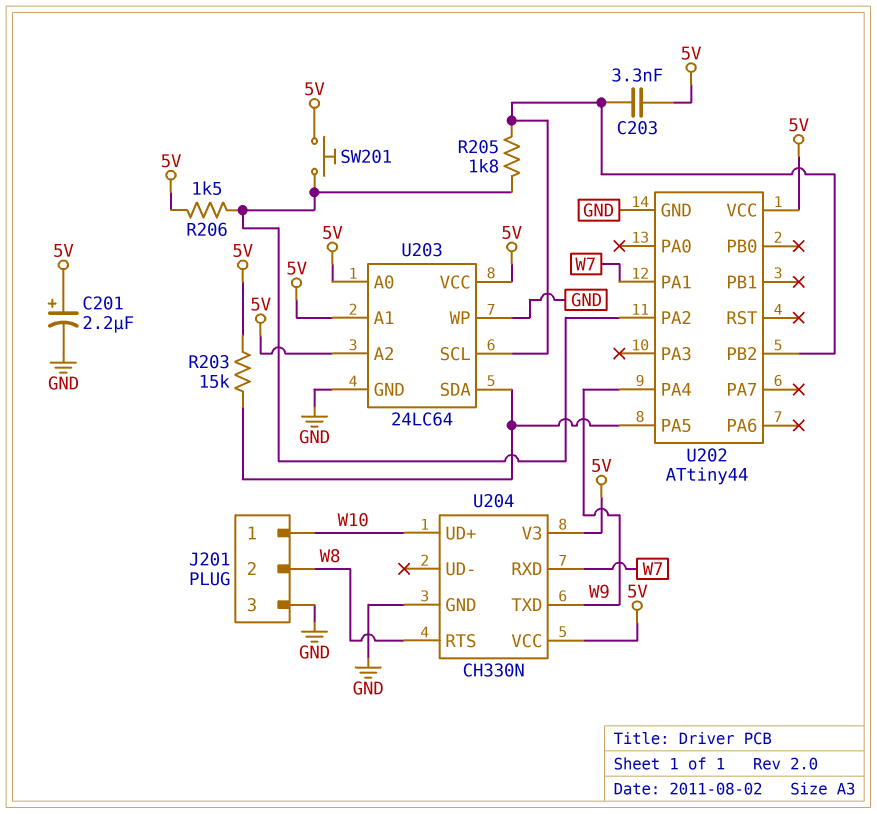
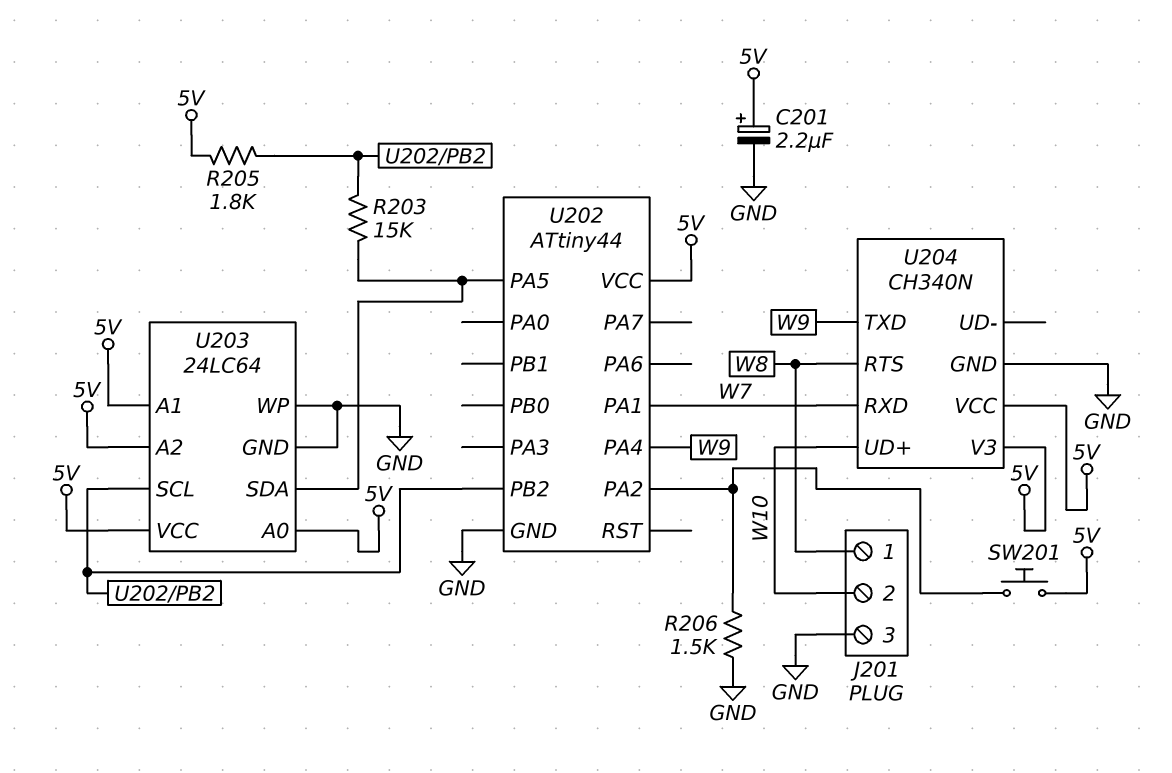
C203: 3.3nF (5V, U202/PB2) -> none
J201 pin 1: W10 -> W8
J201 pin 2: W8 -> W10
R203: 15k (5V, U202/PA5) -> 15k (U202/PA5, U202/PB2)
R205: 1.8k (U202/PA2, U202/PB2) -> 1.8k (5V, U202/PB2)
R206: 1.5k (5V, U202/PA2) -> 1.5k (GND, U202/PA2)
U204: CH330N -> CH340N

